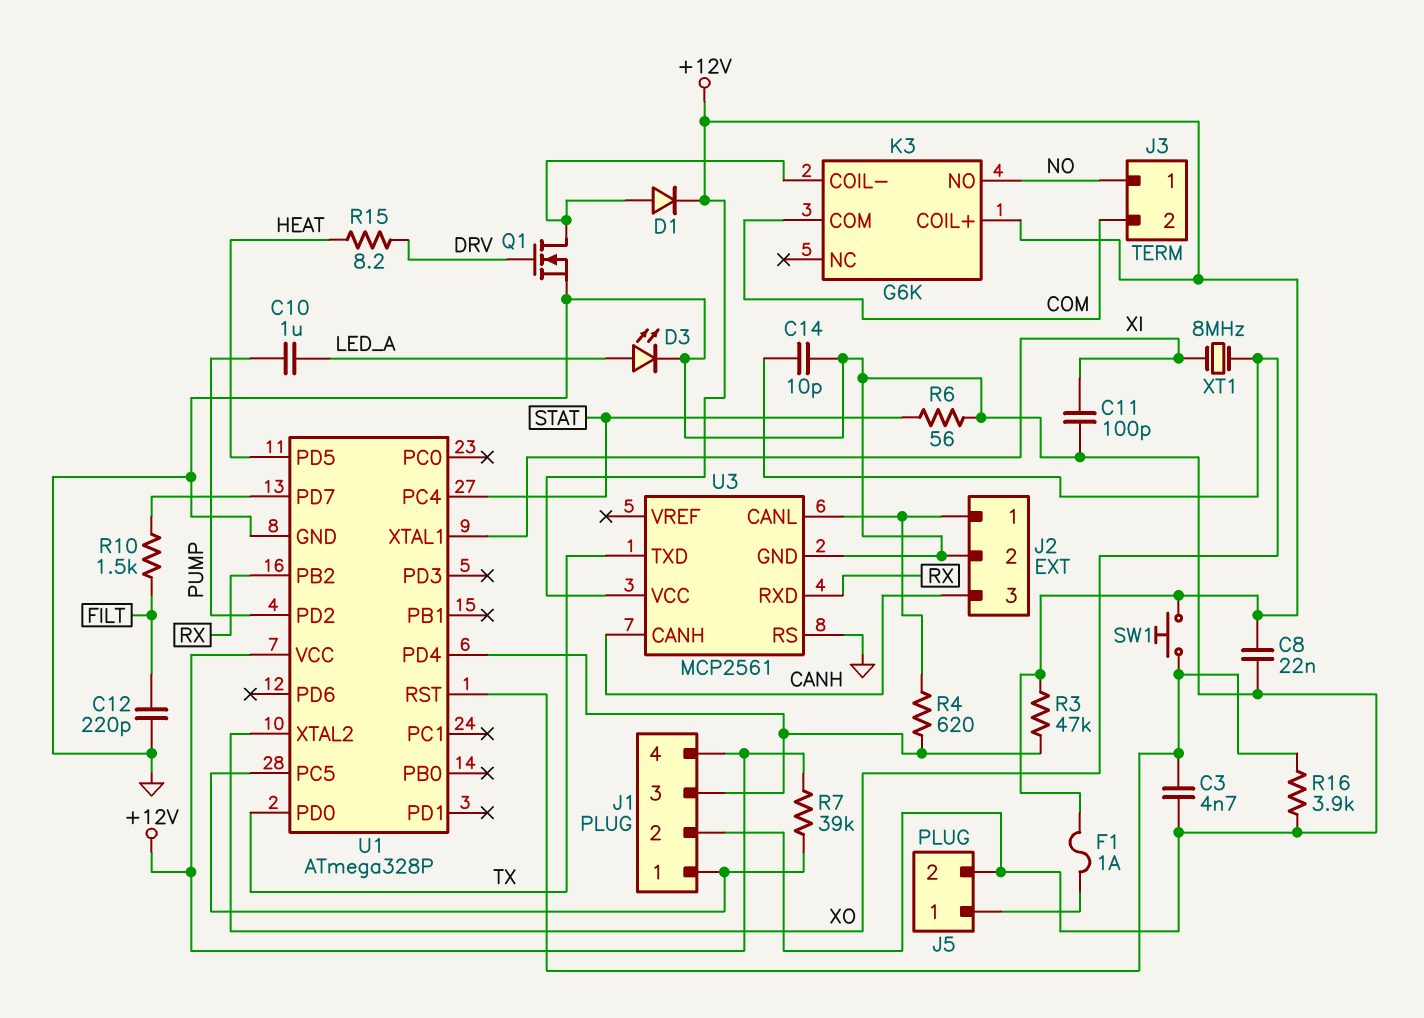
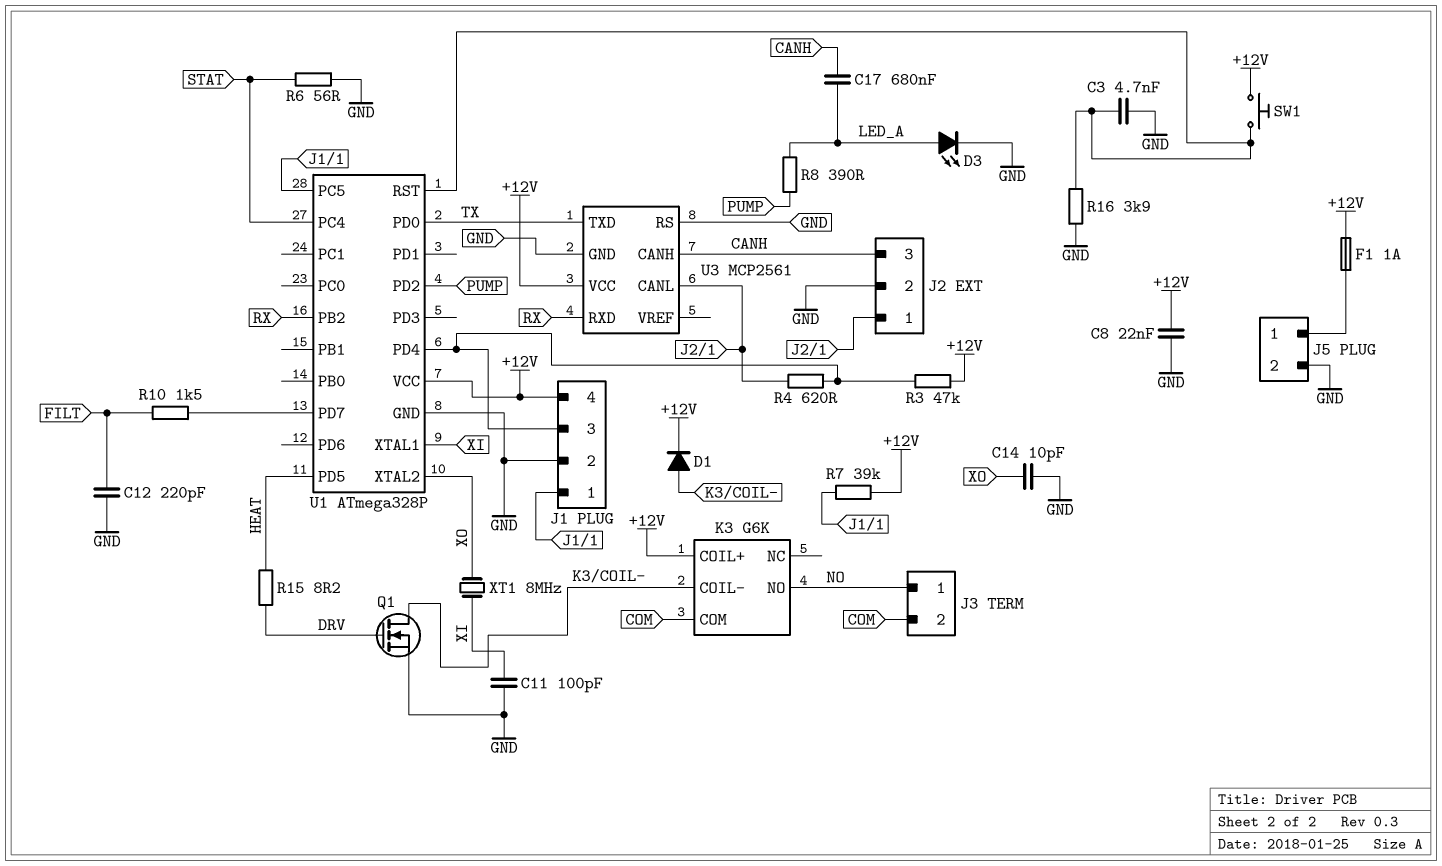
C10: 1uF (LED_A, PUMP) -> none
C17: none -> 680nF (CANH, LED_A)
R8: none -> 390 (LED_A, PUMP)

